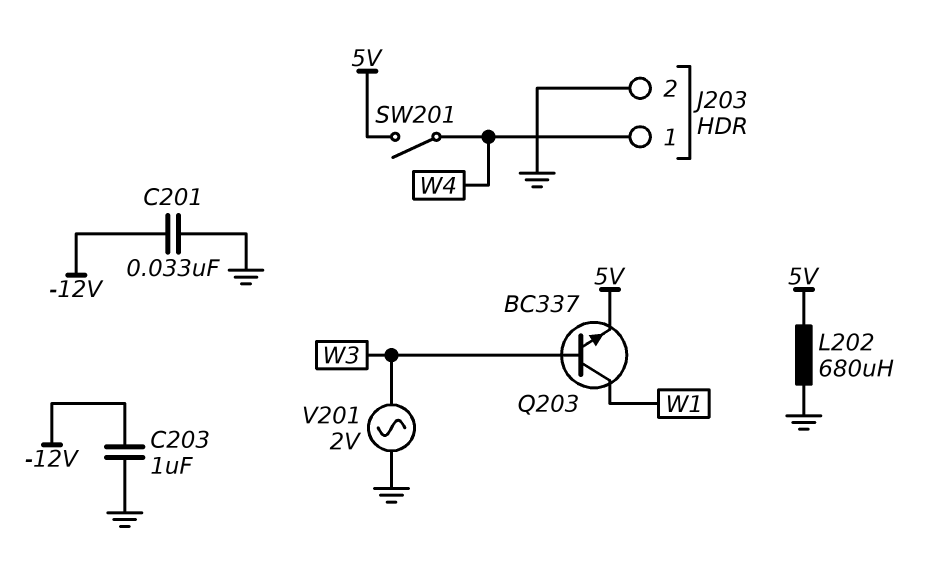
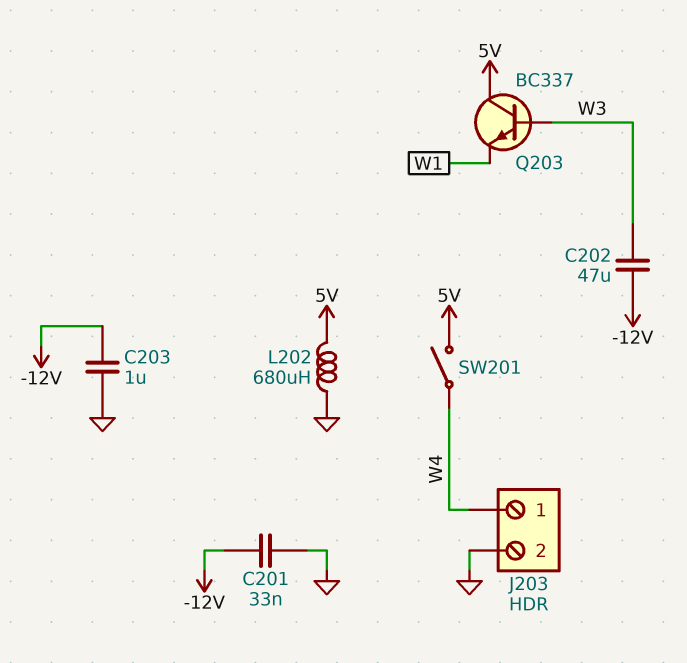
C202: none -> 47uF (-12V, W3)
Q203: NPN BC337 (B W3, C W1, E 5V) -> NPN BC337 (B W3, C 5V, E W1)
V201: AC 2V (GND, W3) -> none

